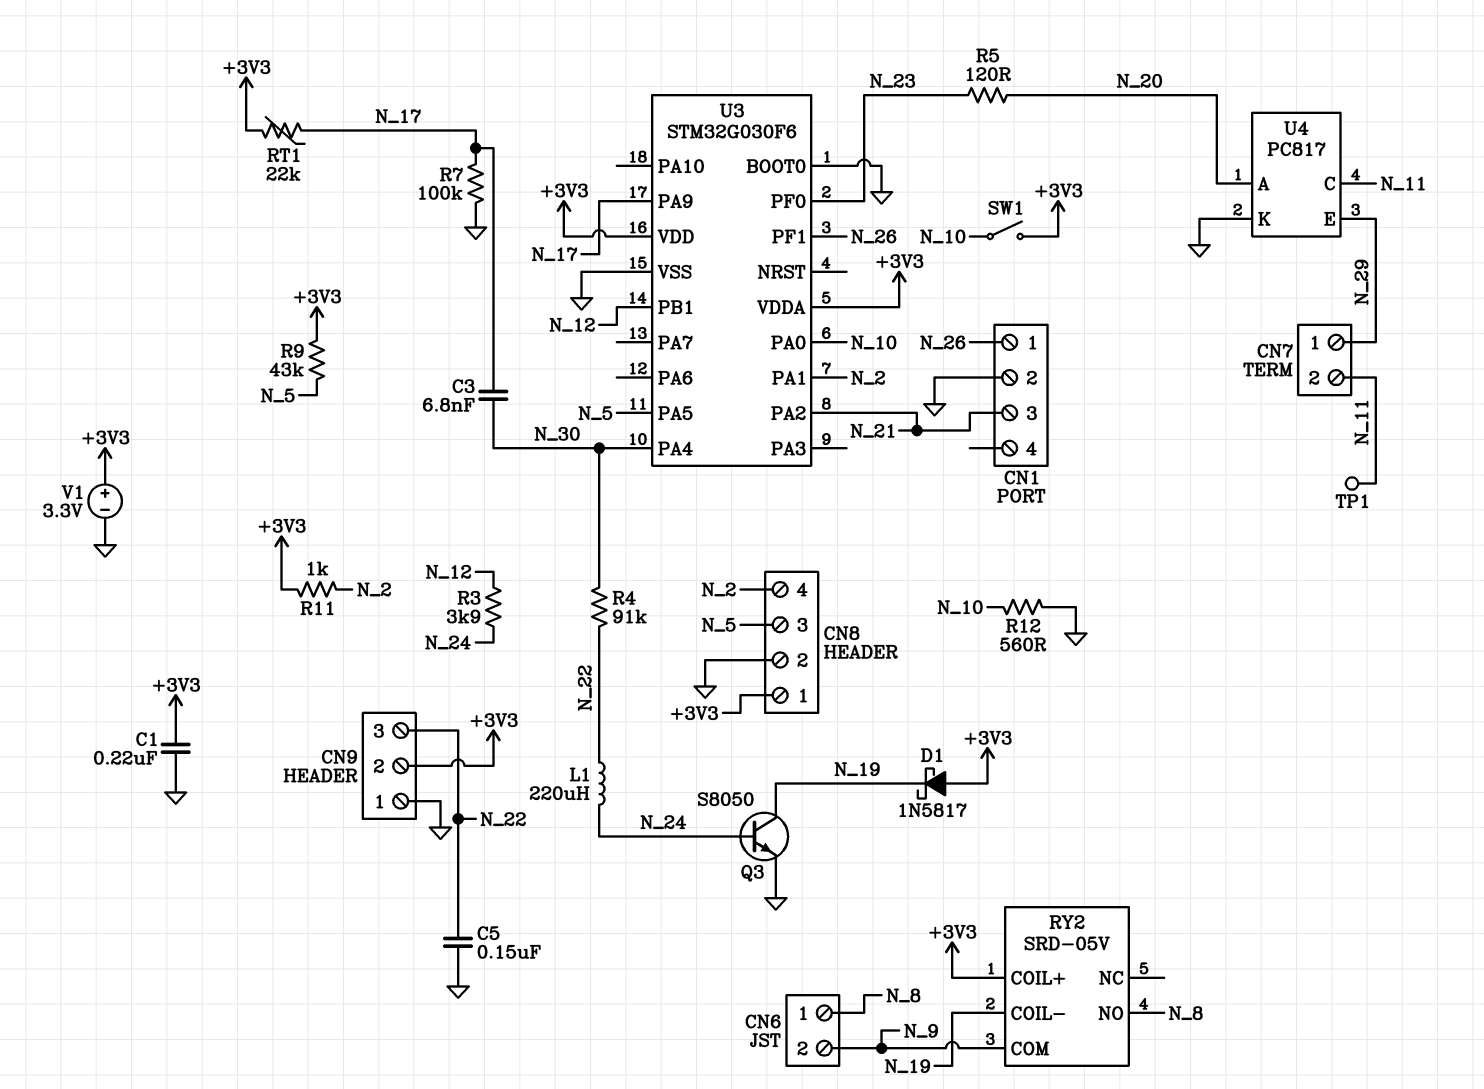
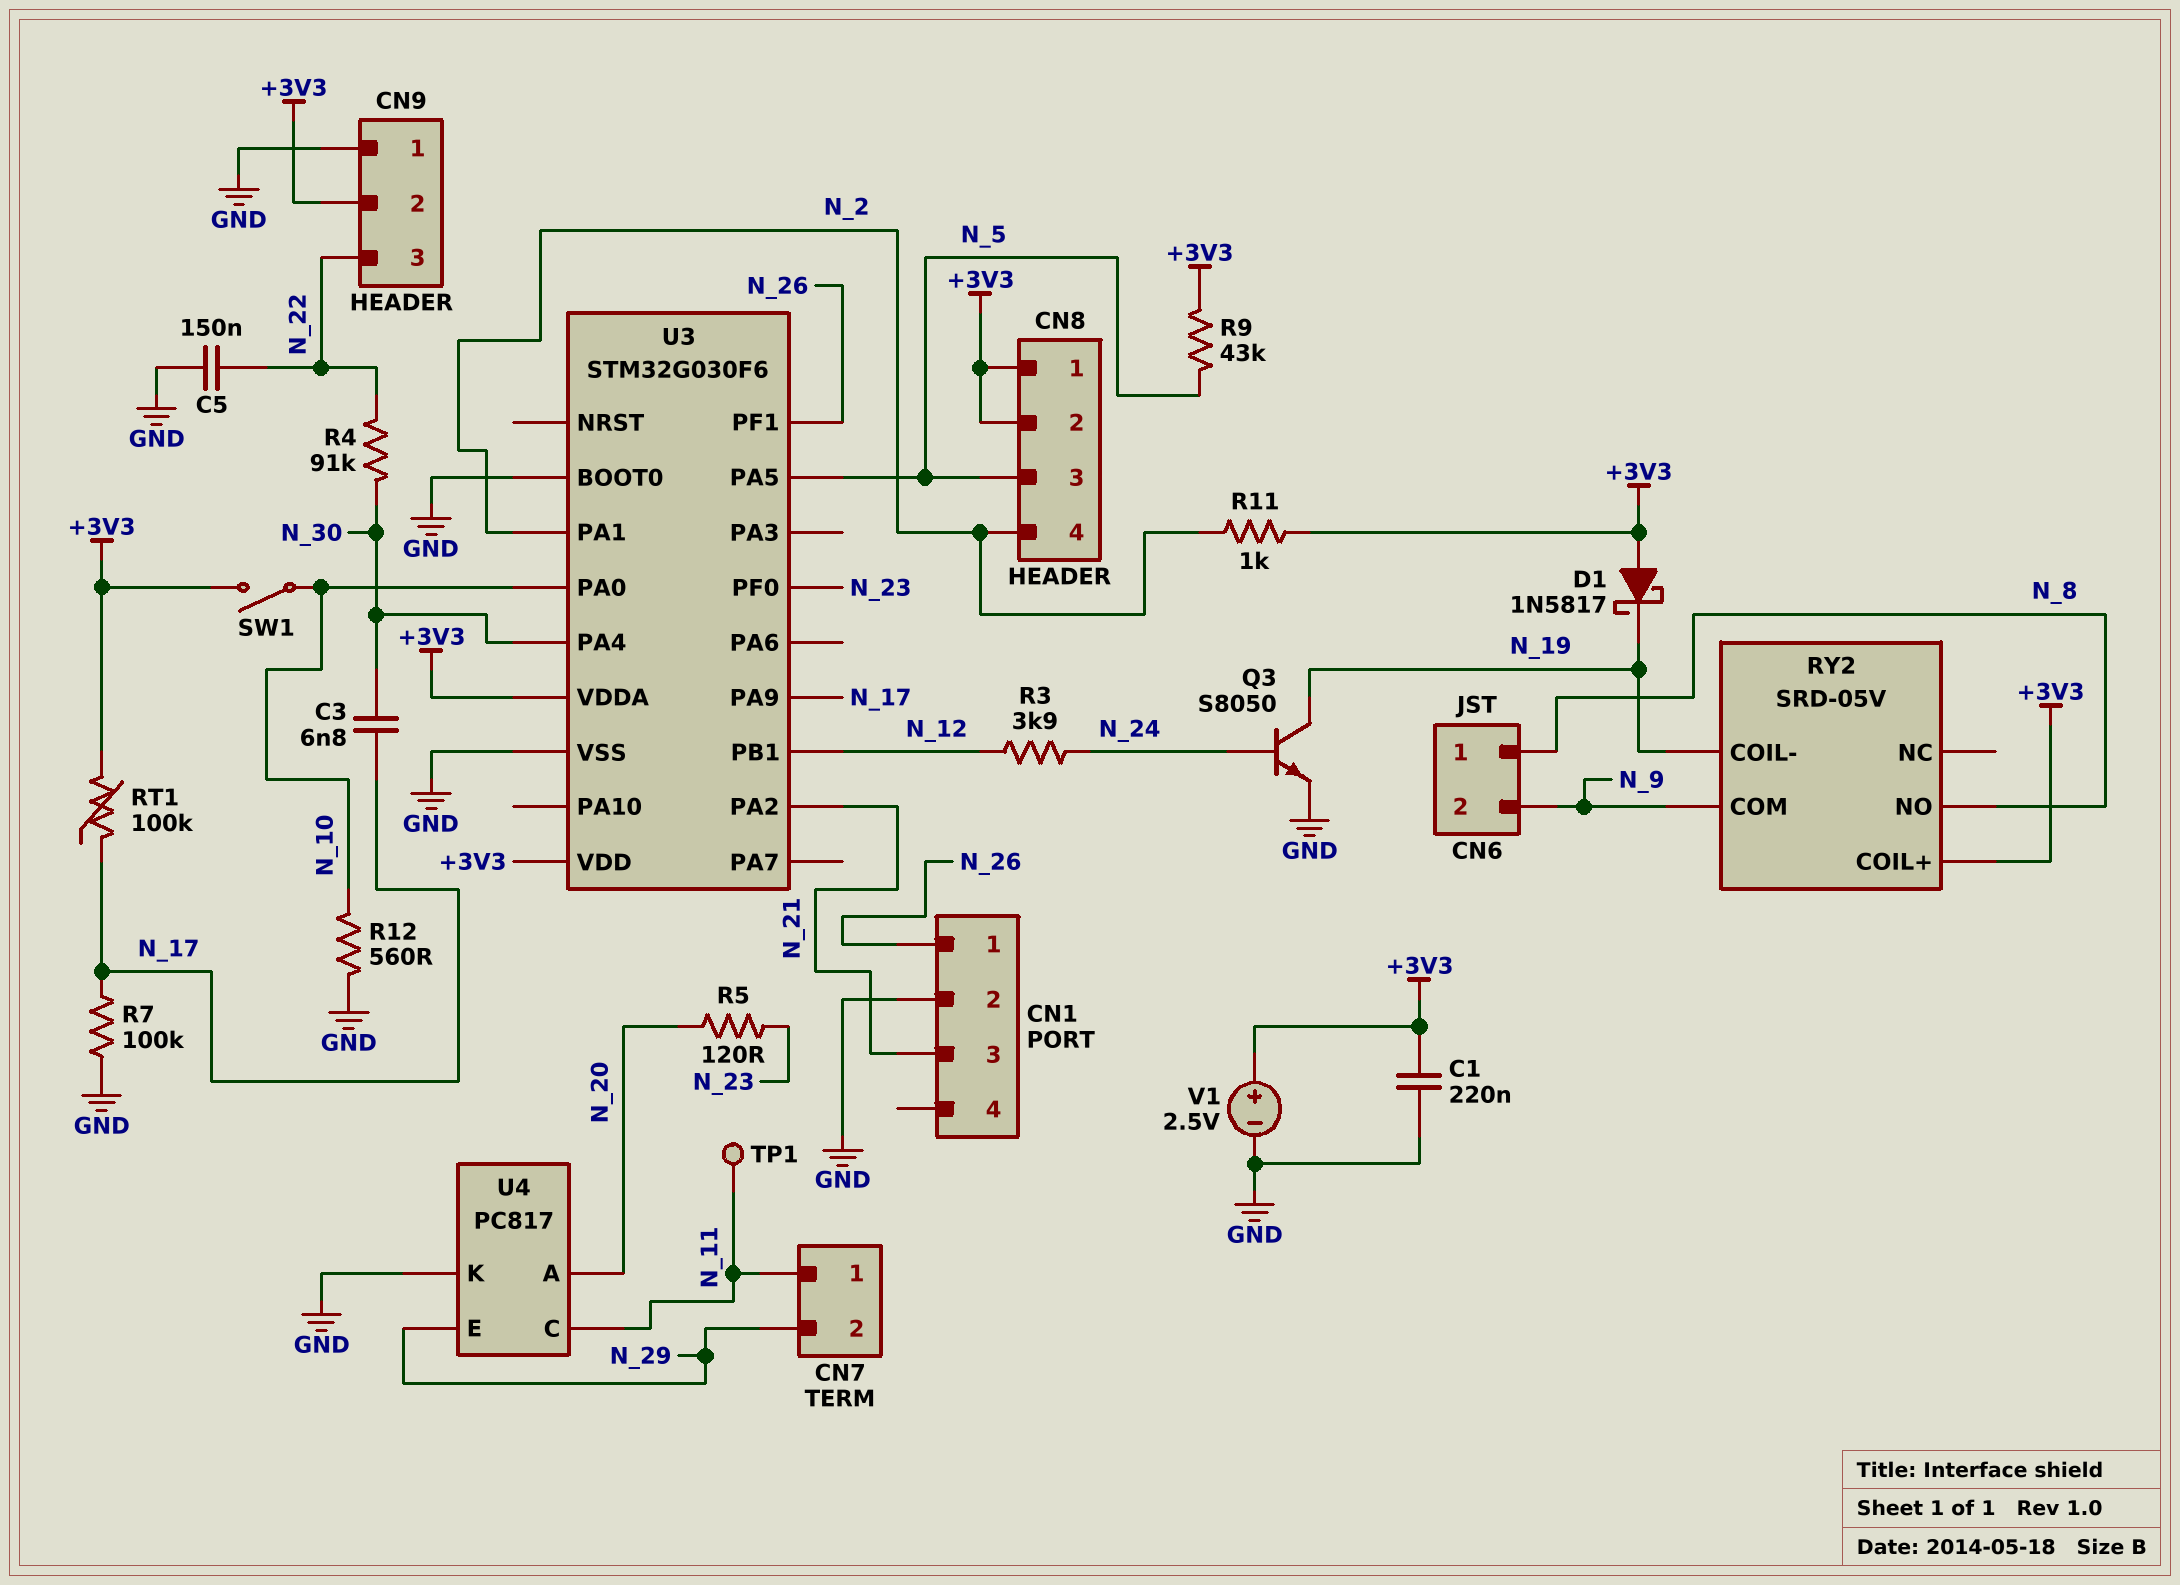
CN7 pin 1: N_29 -> N_11
CN7 pin 2: N_11 -> N_29
CN8 pin 2: GND -> +3V3
L1: 220uH (N_22, N_24) -> none
RT1: 22k (+3V3, N_17) -> 100k (+3V3, N_17)
V1: 3.3V (plus +3V3, minus GND) -> 2.5V (plus +3V3, minus GND)

